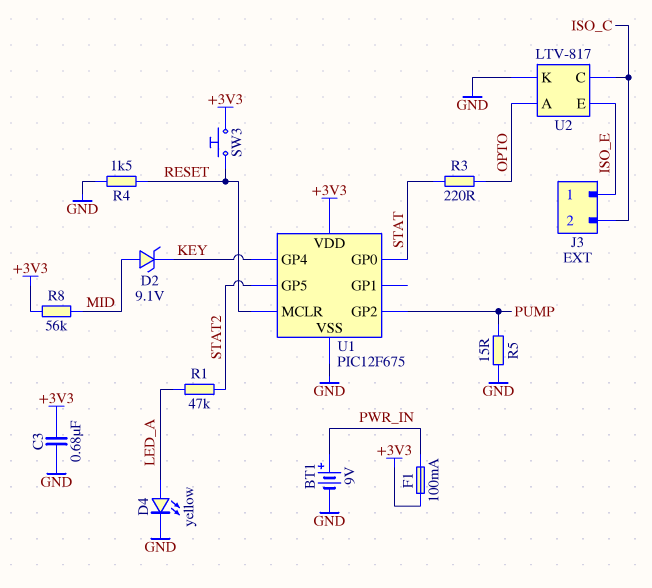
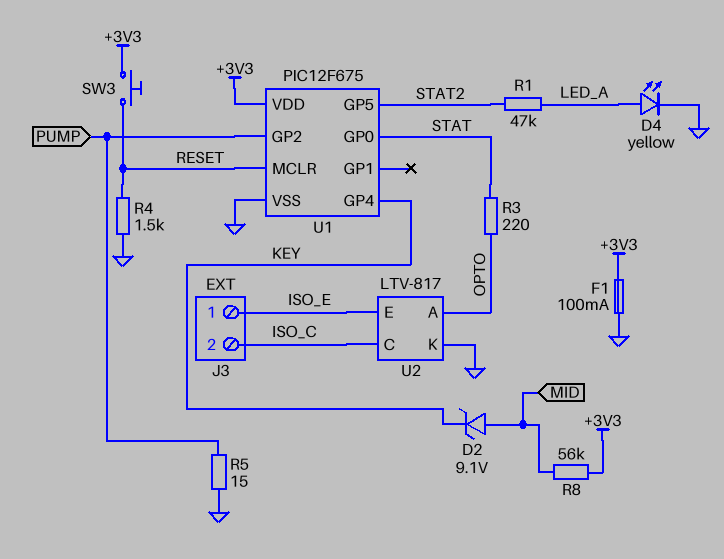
BT1: 9V (plus PWR_IN, minus GND) -> none
C3: 680nF (+3V3, GND) -> none
F1: 100mA (+3V3, PWR_IN) -> 100mA (+3V3, GND)

